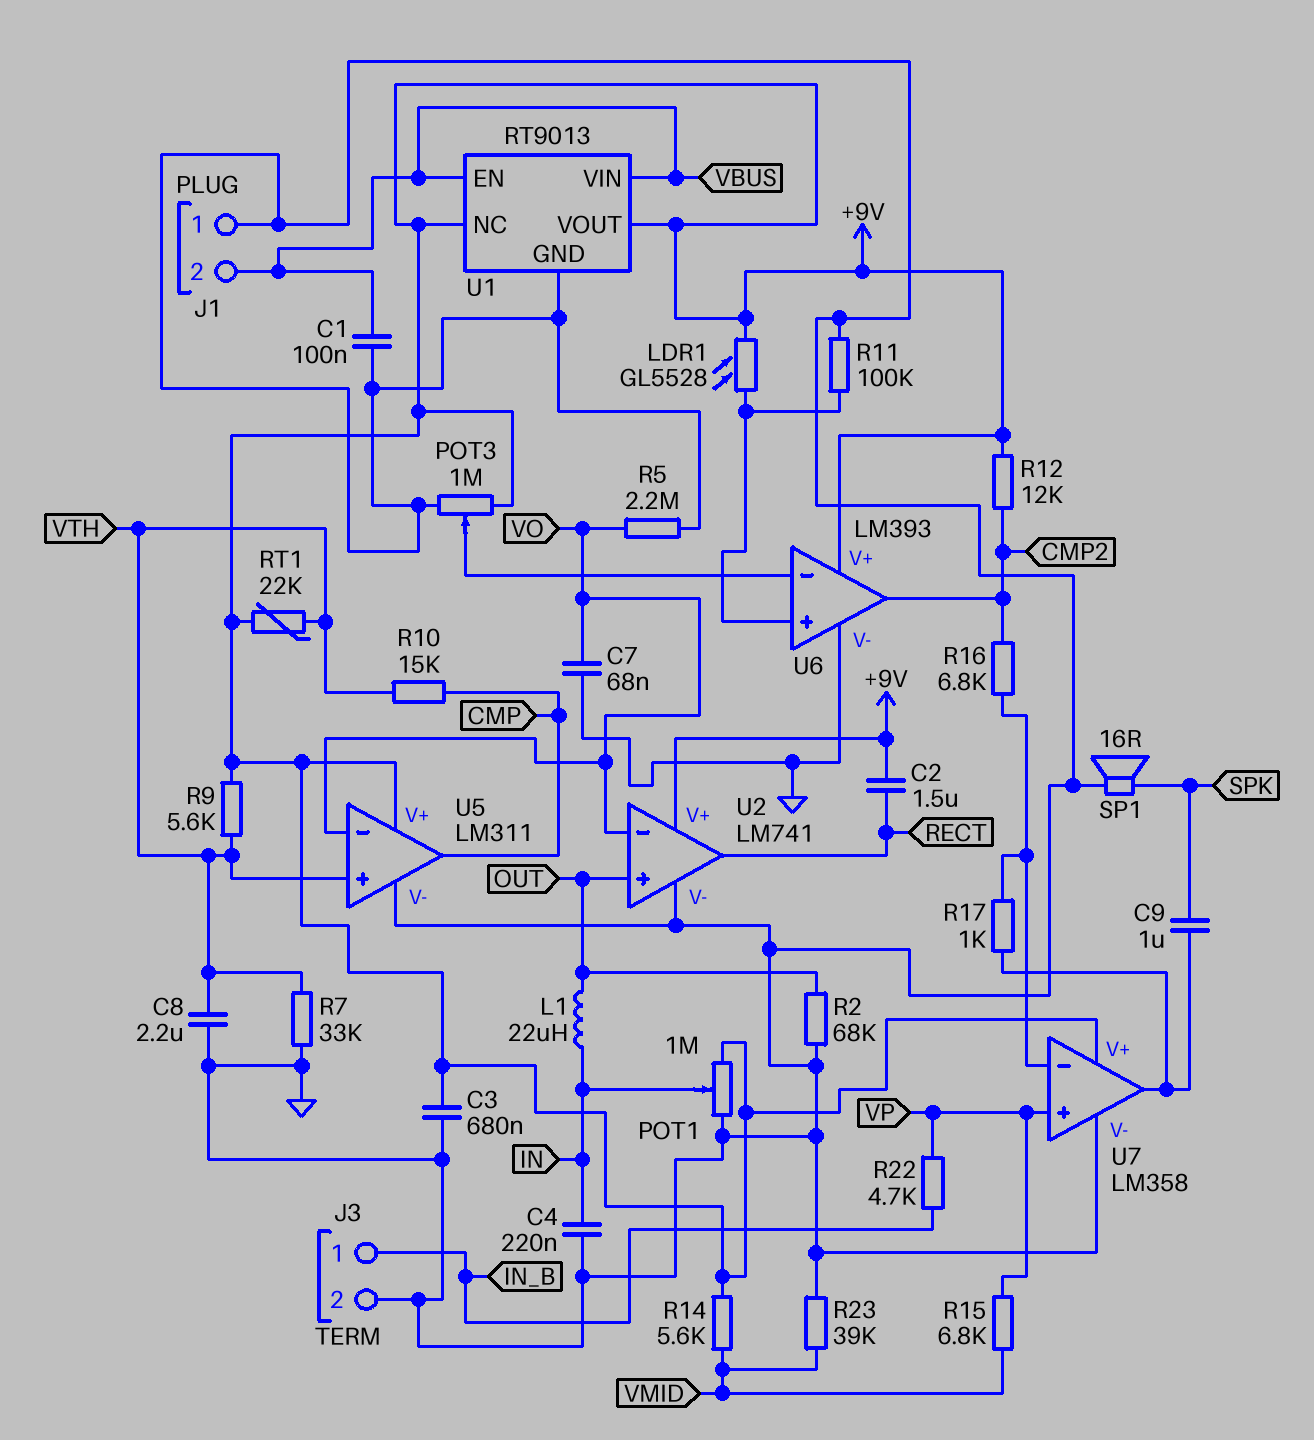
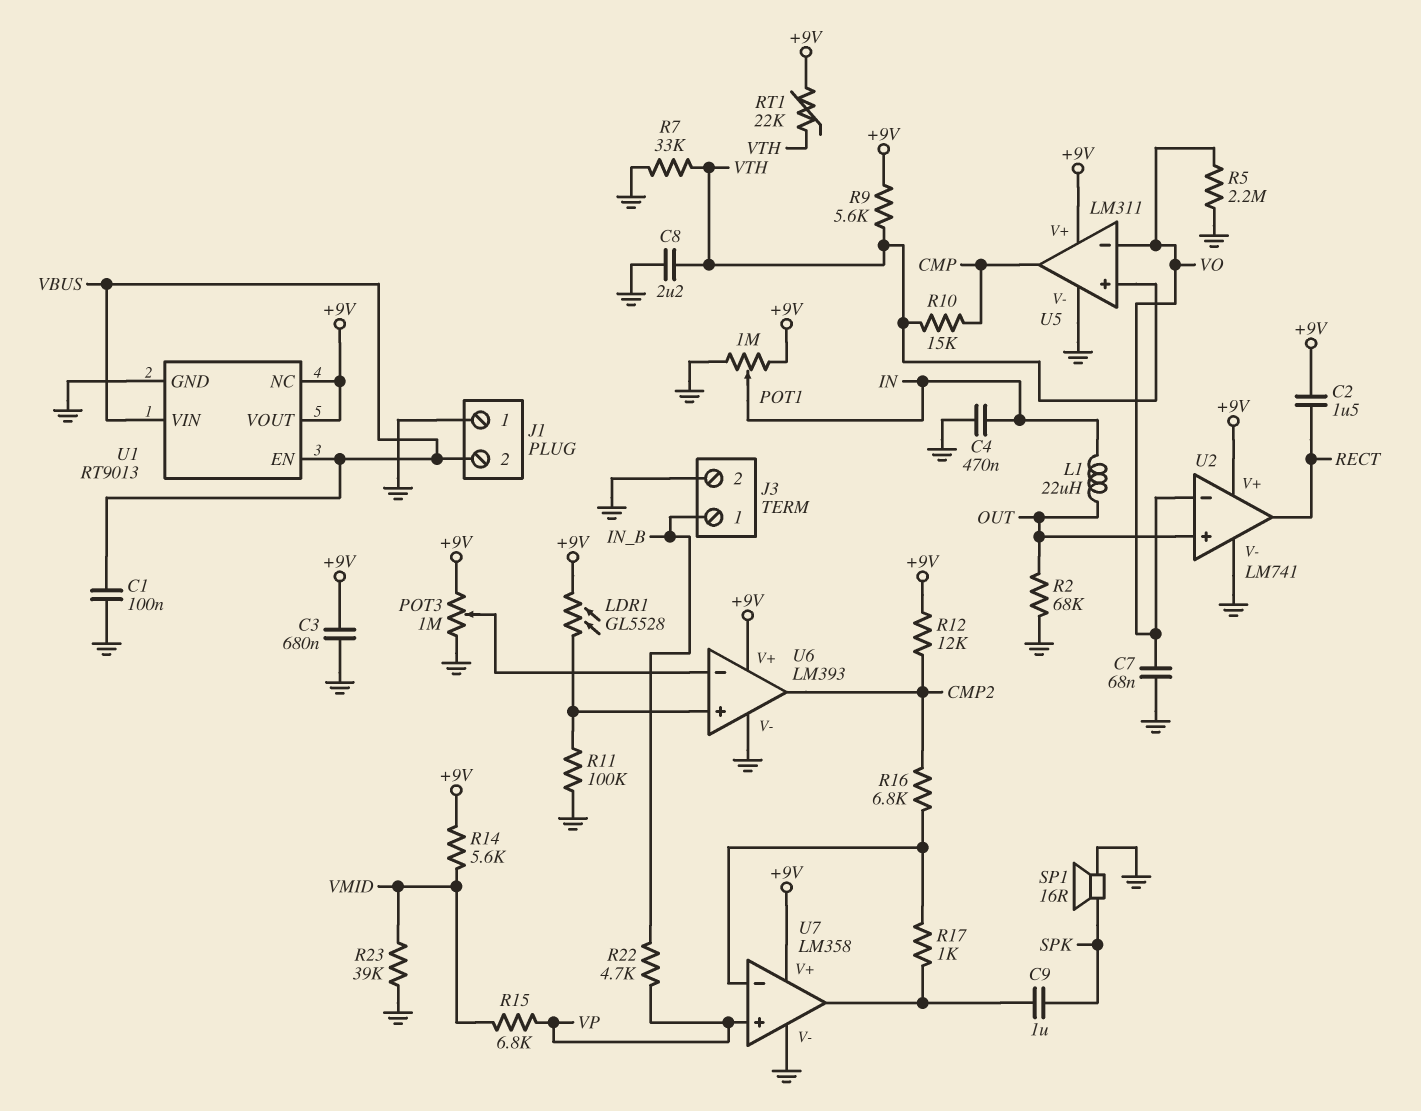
C4: 220nF (GND, IN) -> 470nF (GND, IN)

